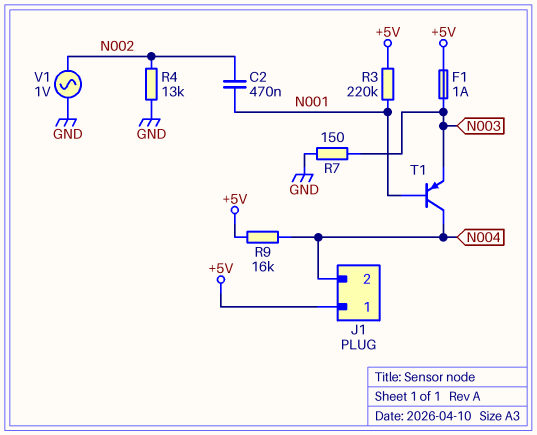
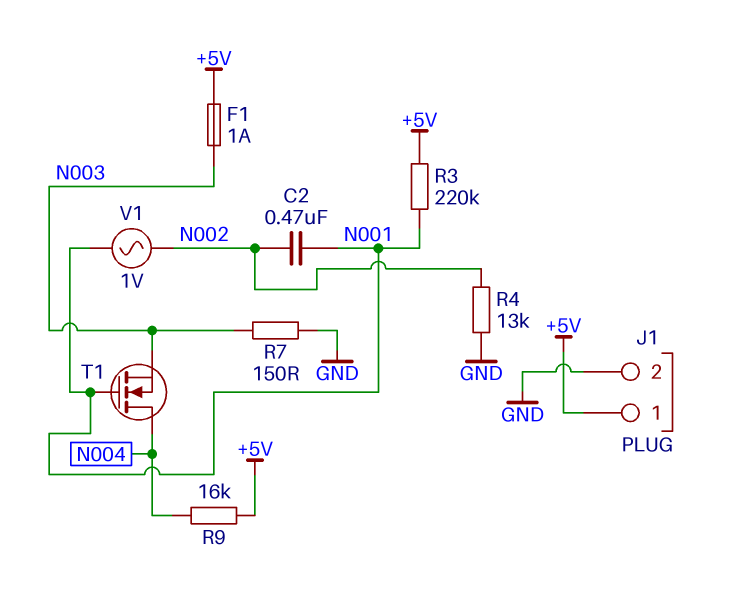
J1 pin 2: N004 -> GND
T1: PNP (B N001, C N004, E N003) -> NMOS (G N001, D N004, S N003)
V1: AC 1V (GND, N002) -> AC 1V (N001, N002)

